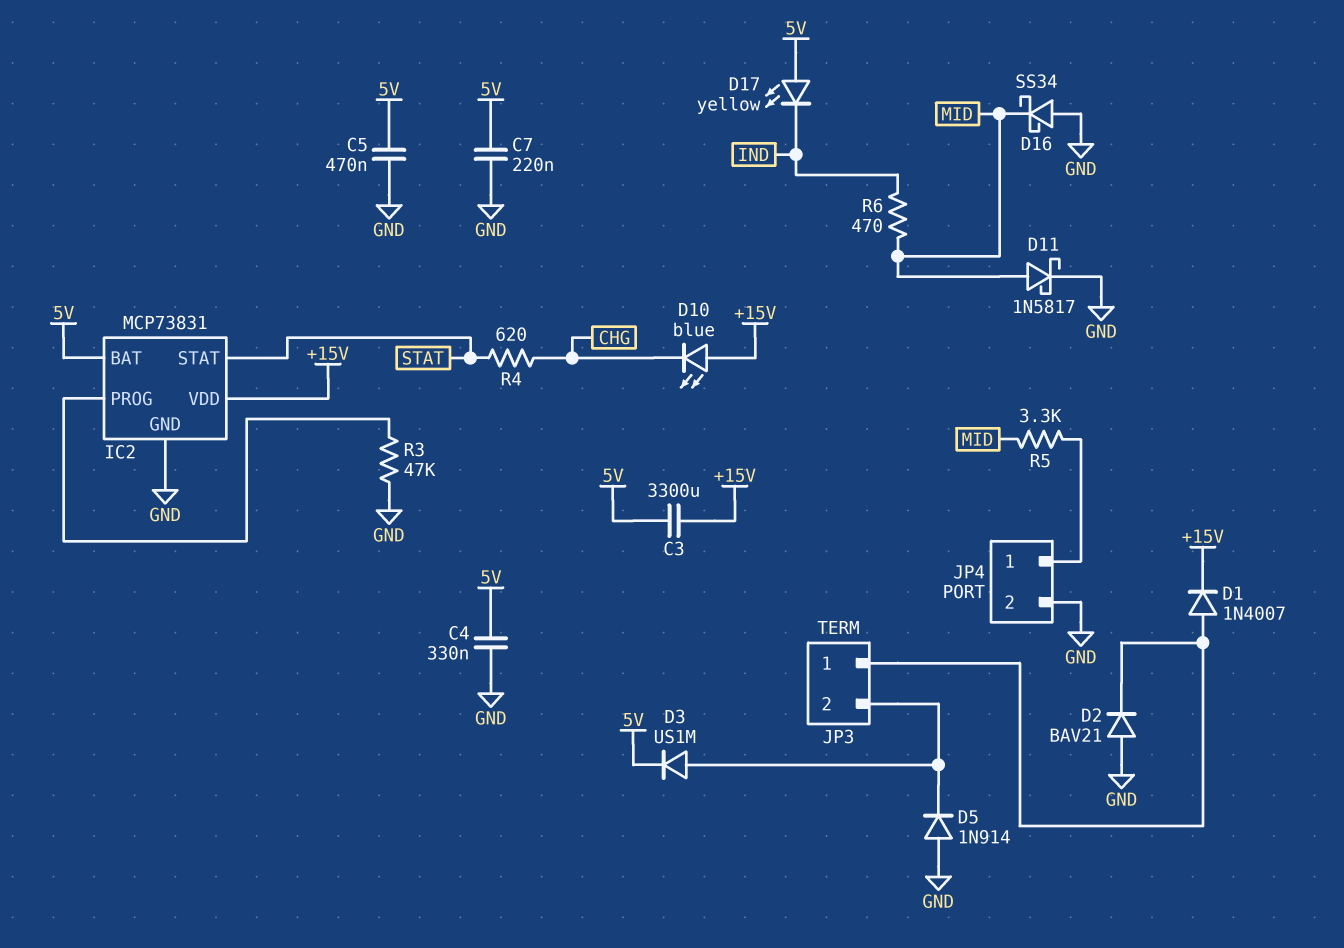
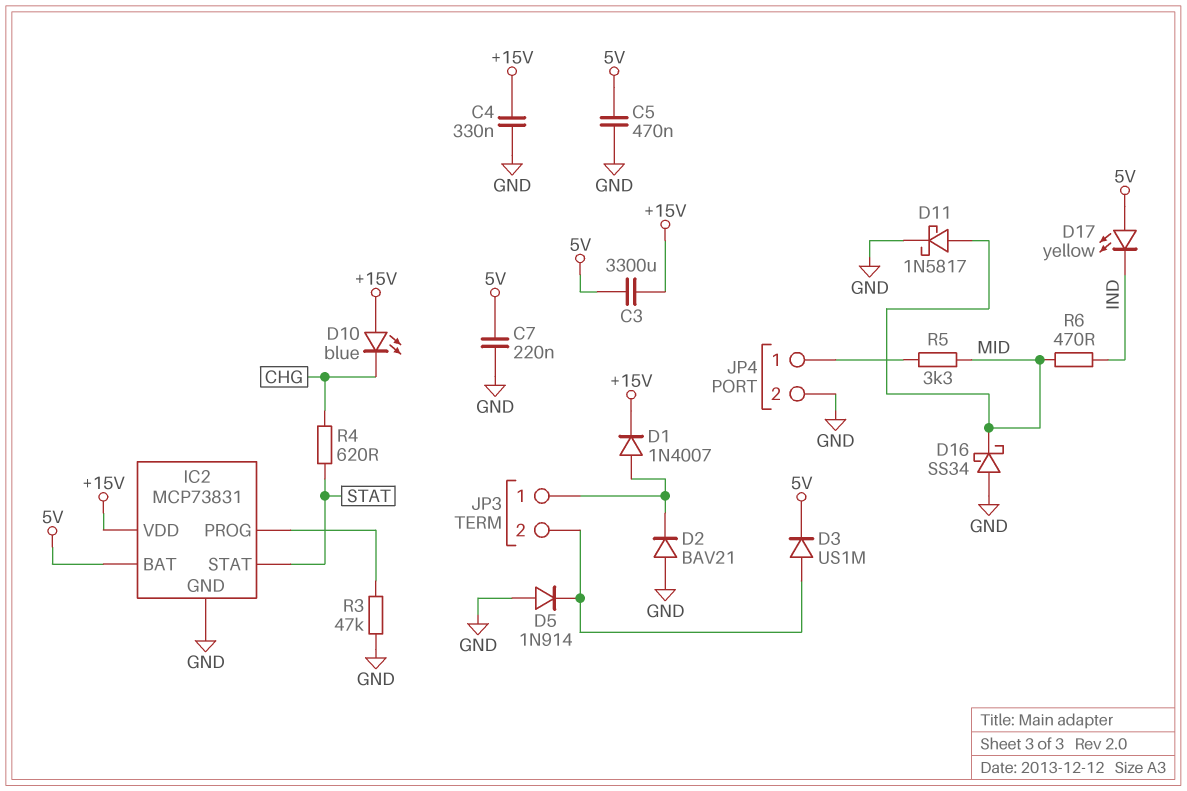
C4: 330nF (5V, GND) -> 330nF (+15V, GND)

